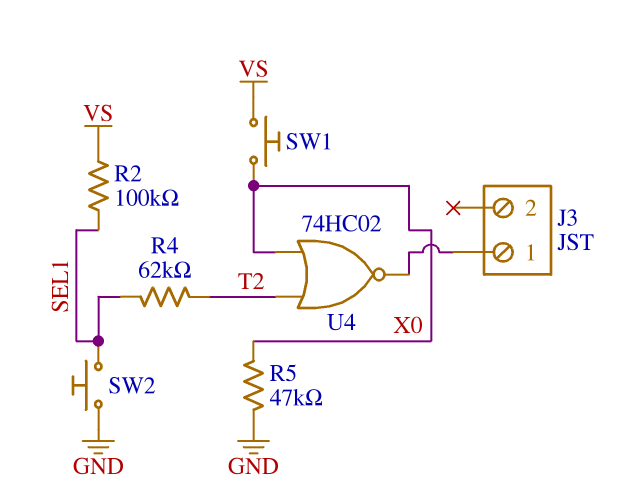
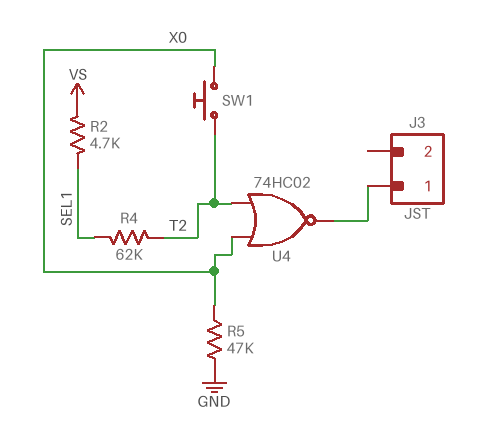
R2: 100k (SEL1, VS) -> 4.7k (SEL1, VS)
SW1: button (VS, X0) -> button (T2, X0)
SW2: button (GND, SEL1) -> none

